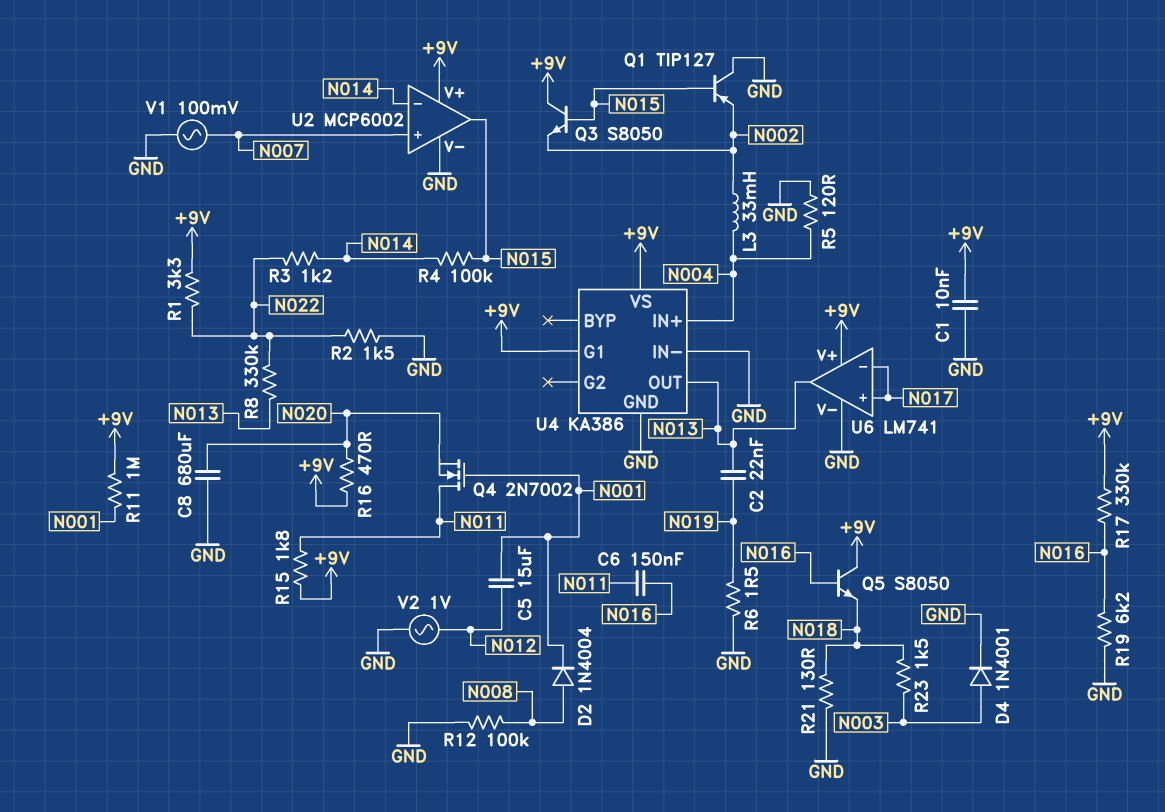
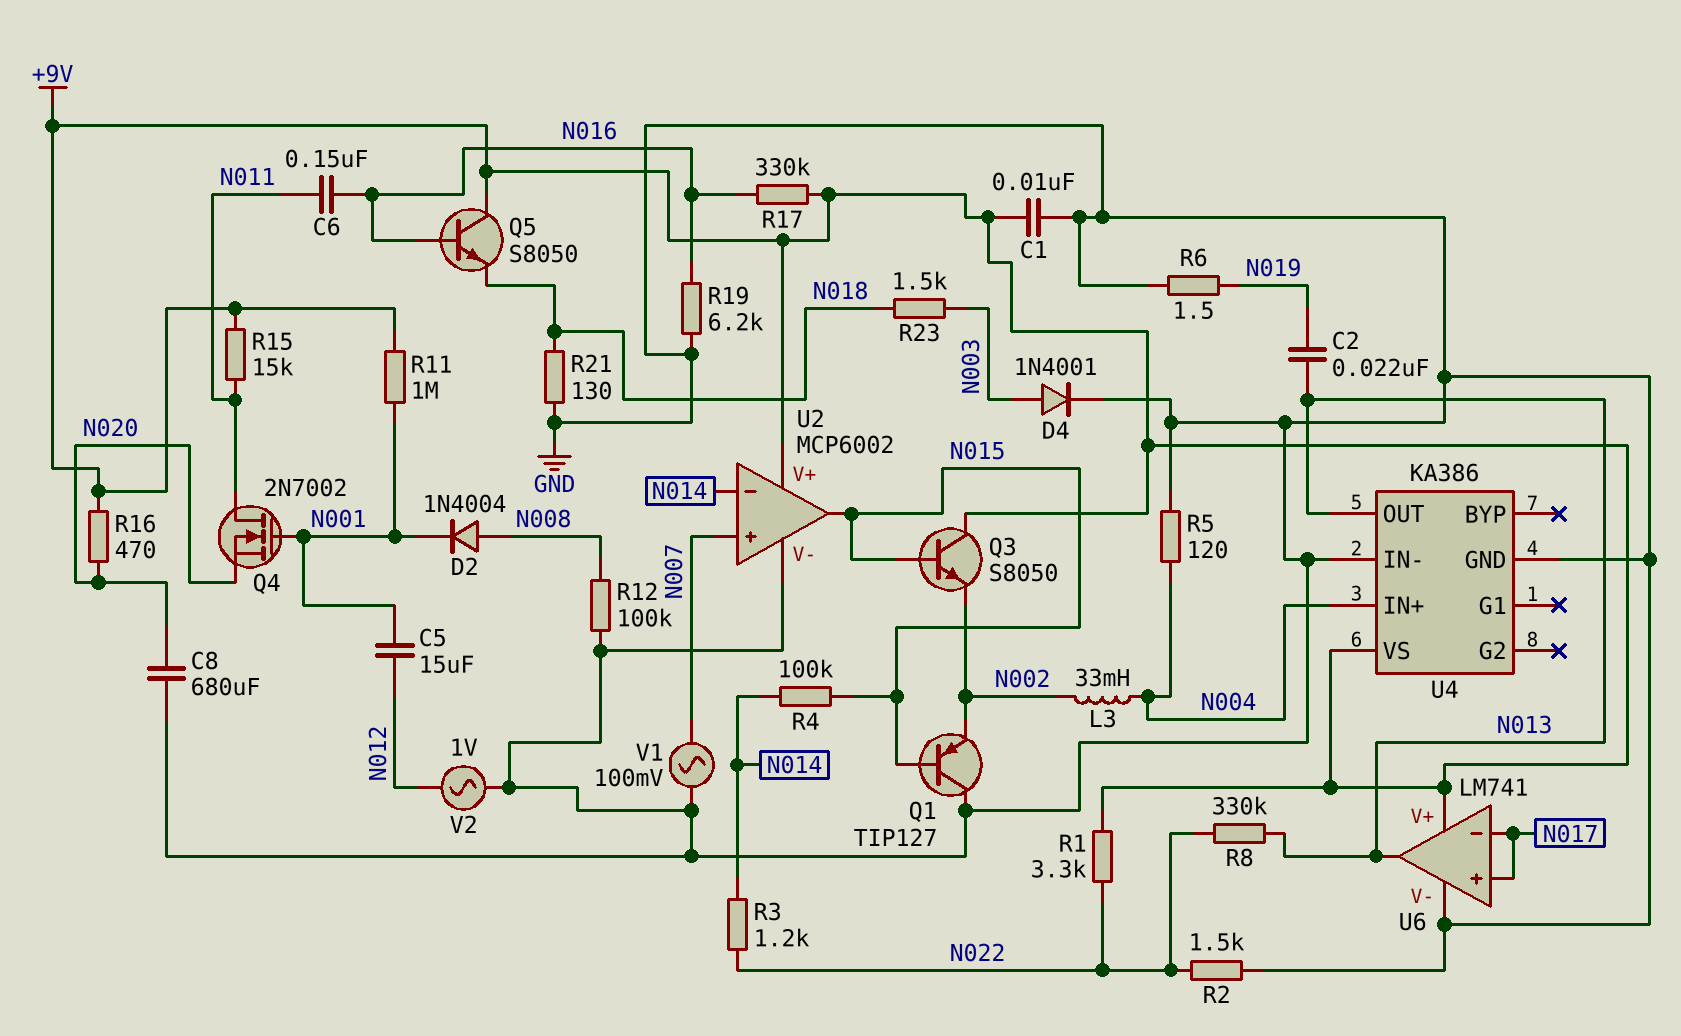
R15: 1.8k (+9V, N011) -> 15k (+9V, N011)
U4 pin G1: +9V -> none

